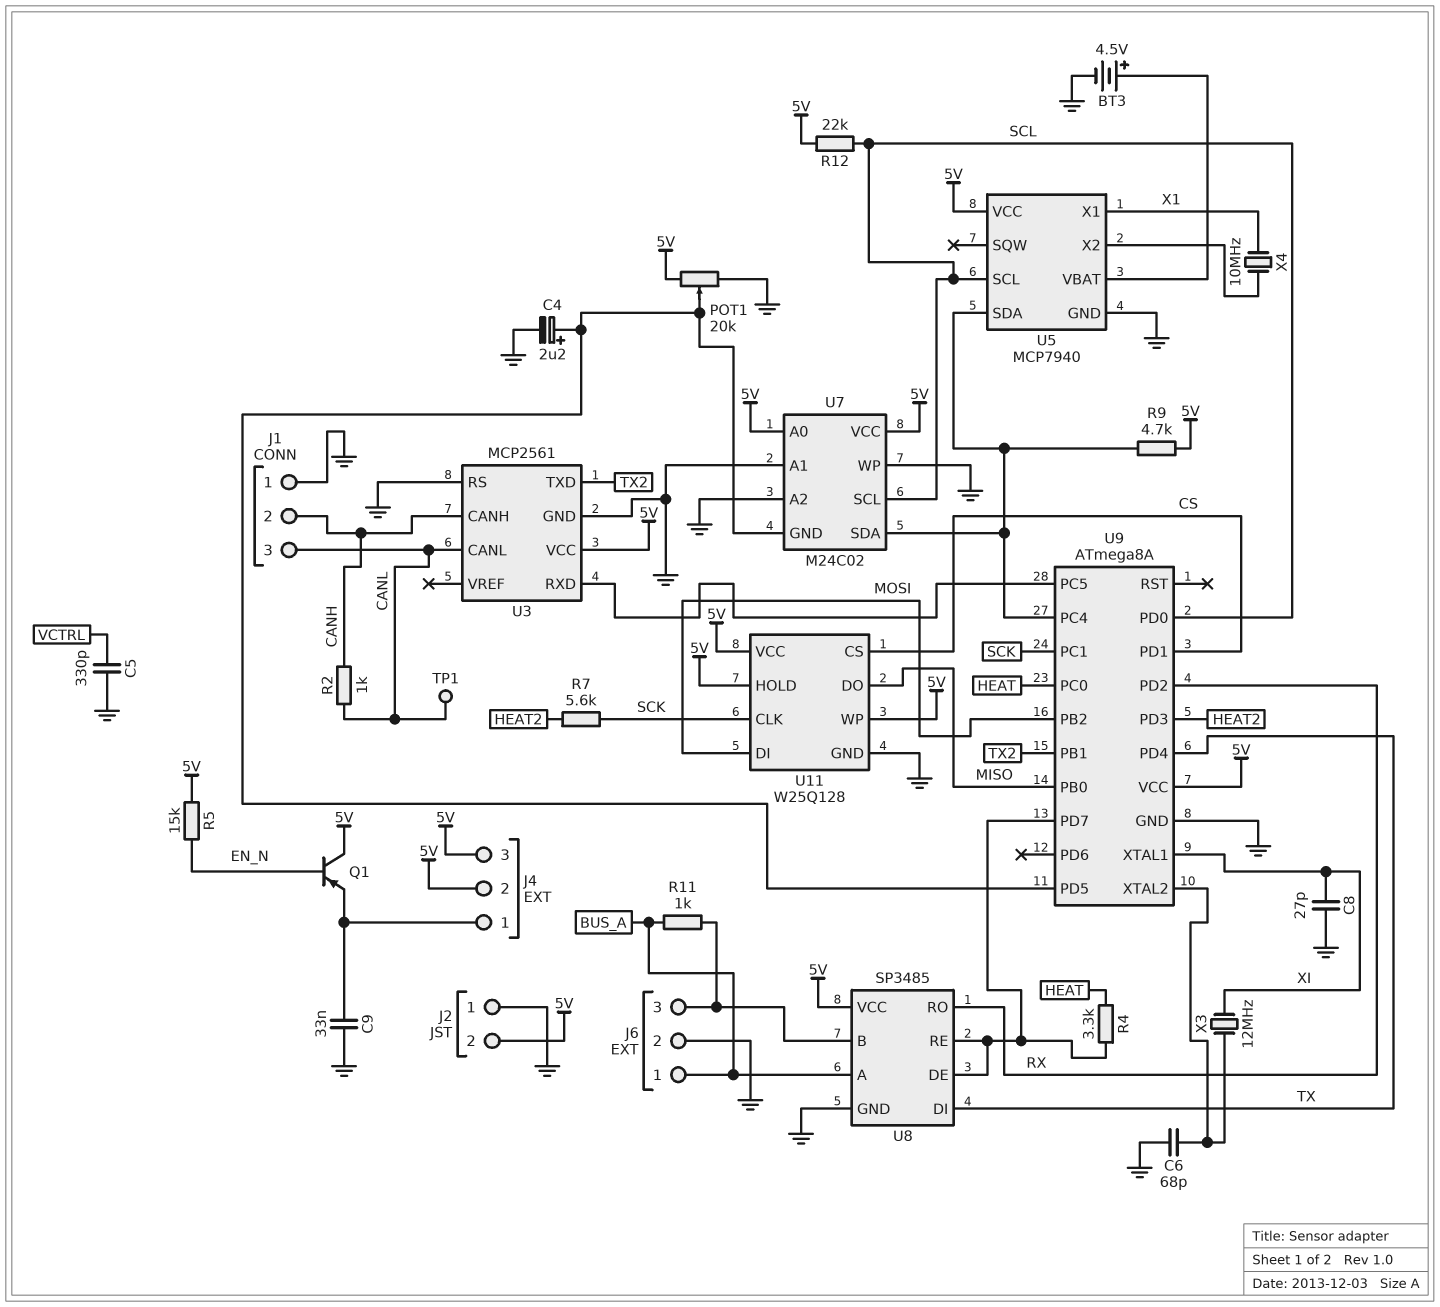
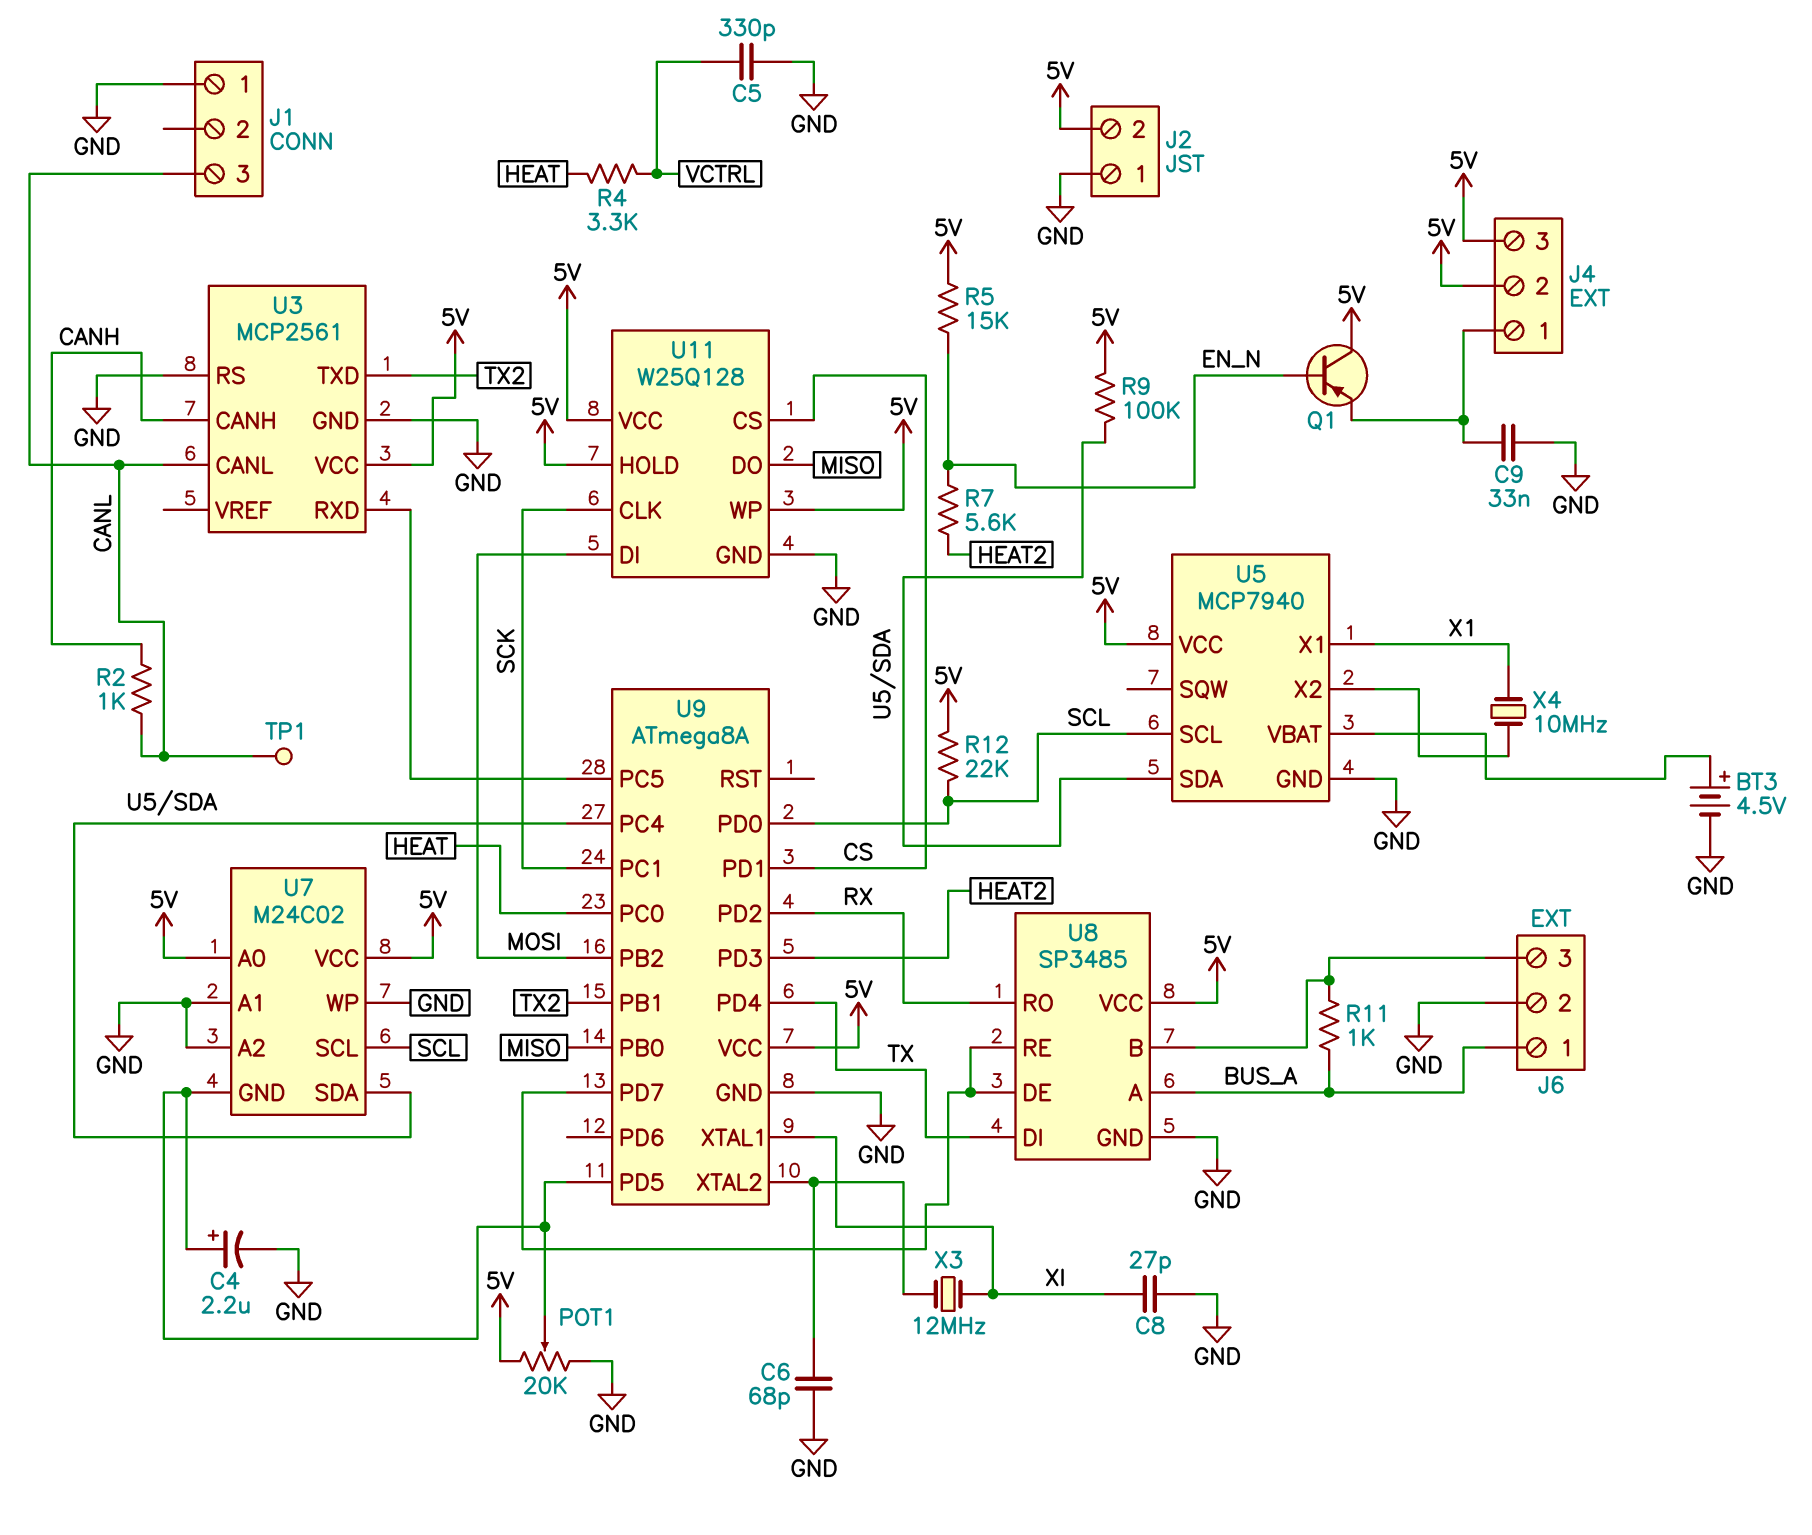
J1 pin 2: CANH -> none
R4: 3.3k (HEAT, U8/DE) -> 3.3k (HEAT, VCTRL)
R7: 5.6k (HEAT2, SCK) -> 5.6k (EN_N, HEAT2)
R9: 4.7k (5V, U5/SDA) -> 100k (5V, U5/SDA)

